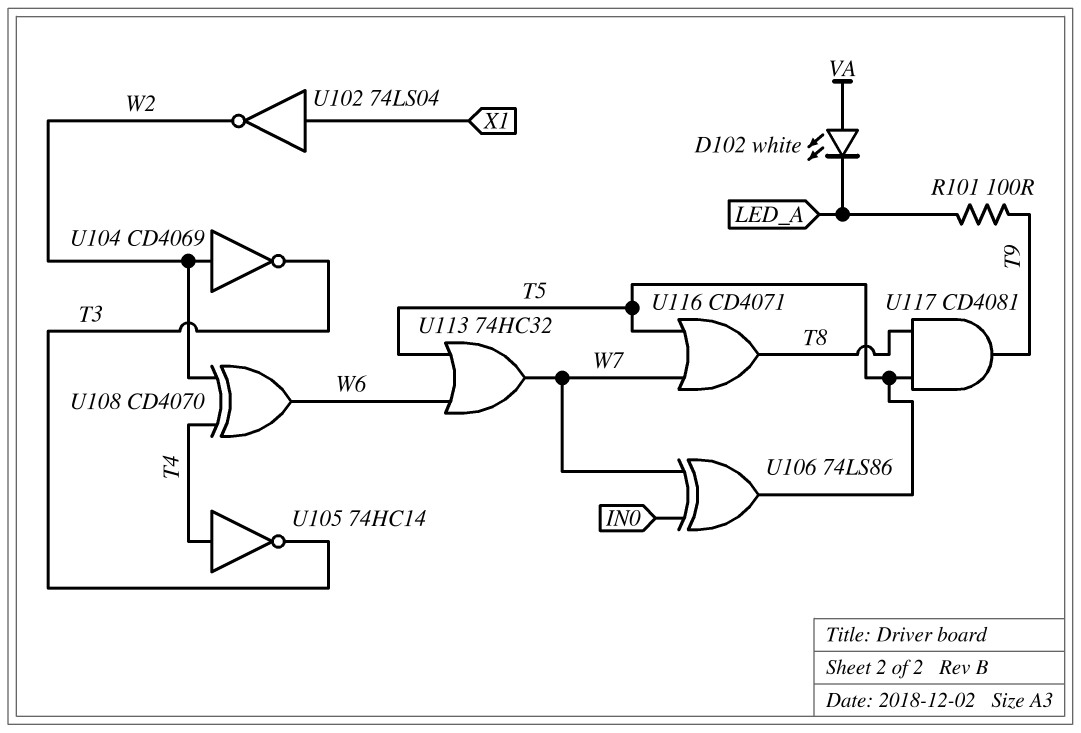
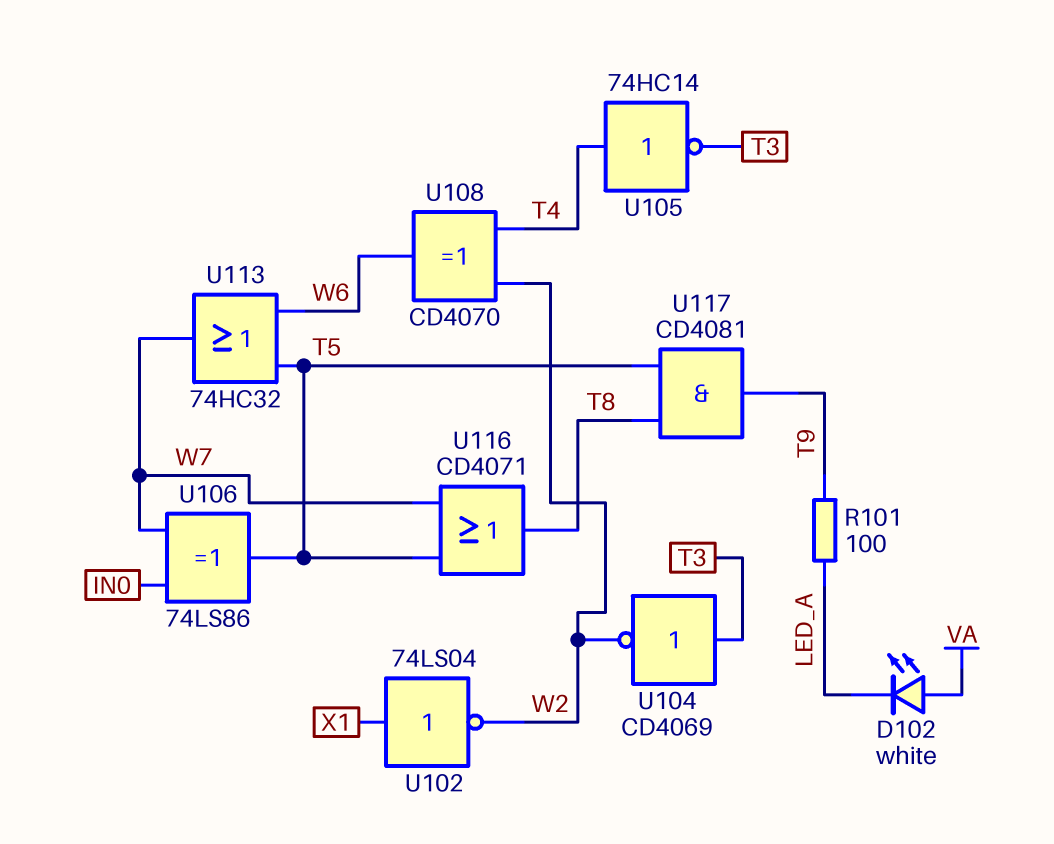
U104: NOT CD4069 (in W2, out T3) -> NOT CD4069 (in T3, out W2)

